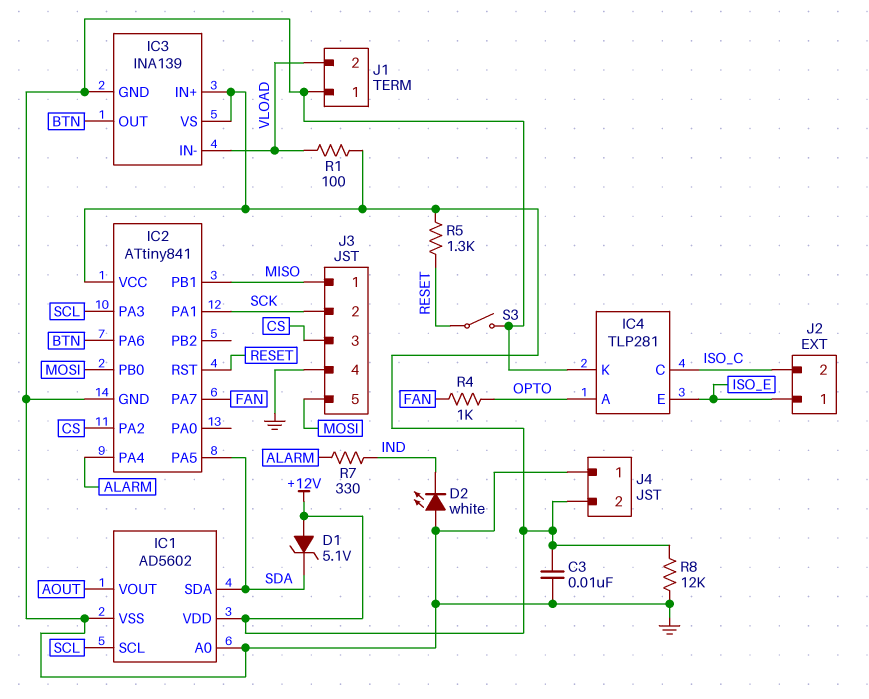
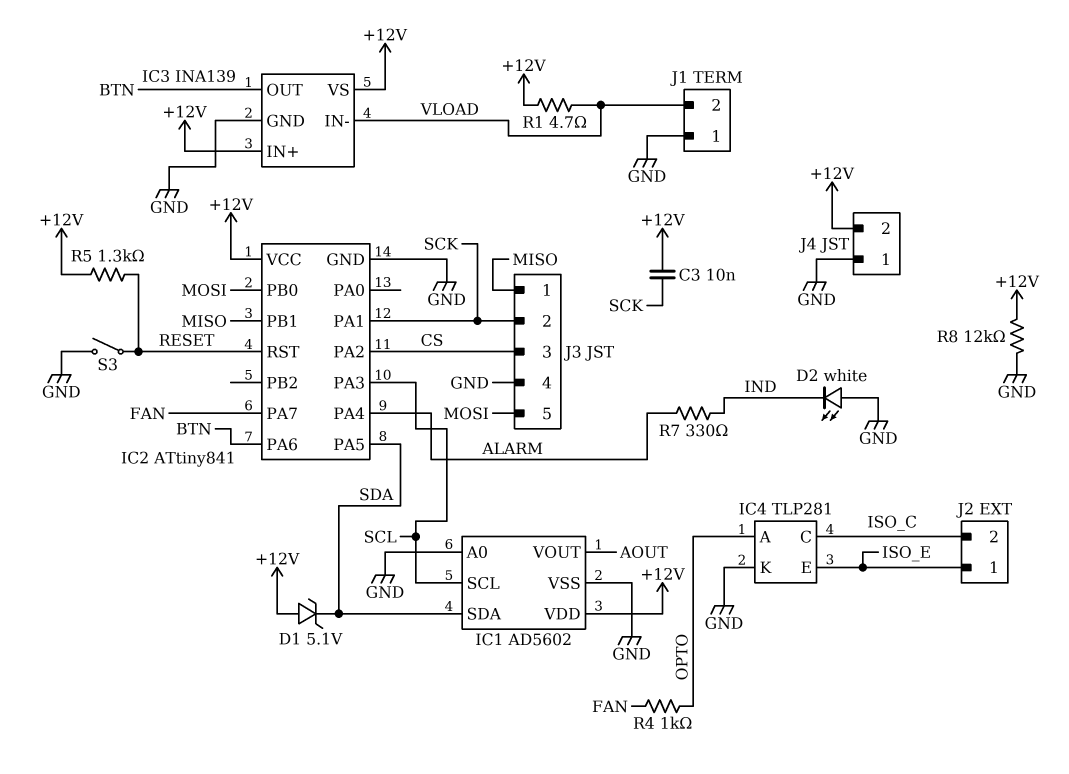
C3: 10nF (+12V, GND) -> 10nF (+12V, SCK)
R1: 100 (+12V, VLOAD) -> 4.7 (+12V, VLOAD)

